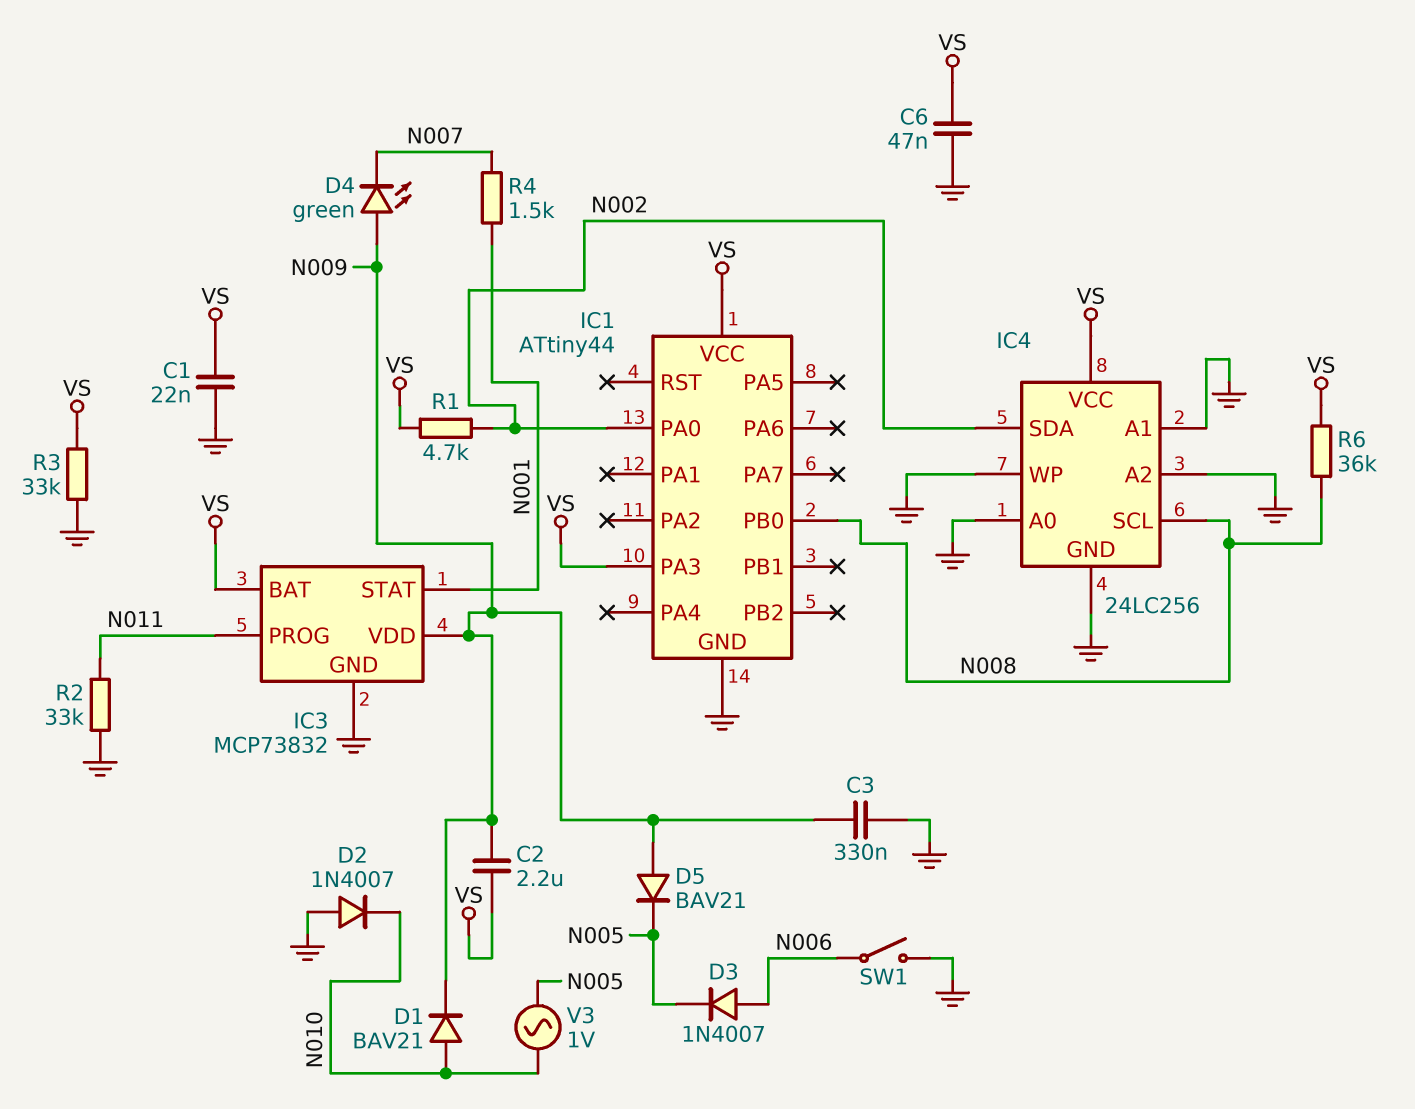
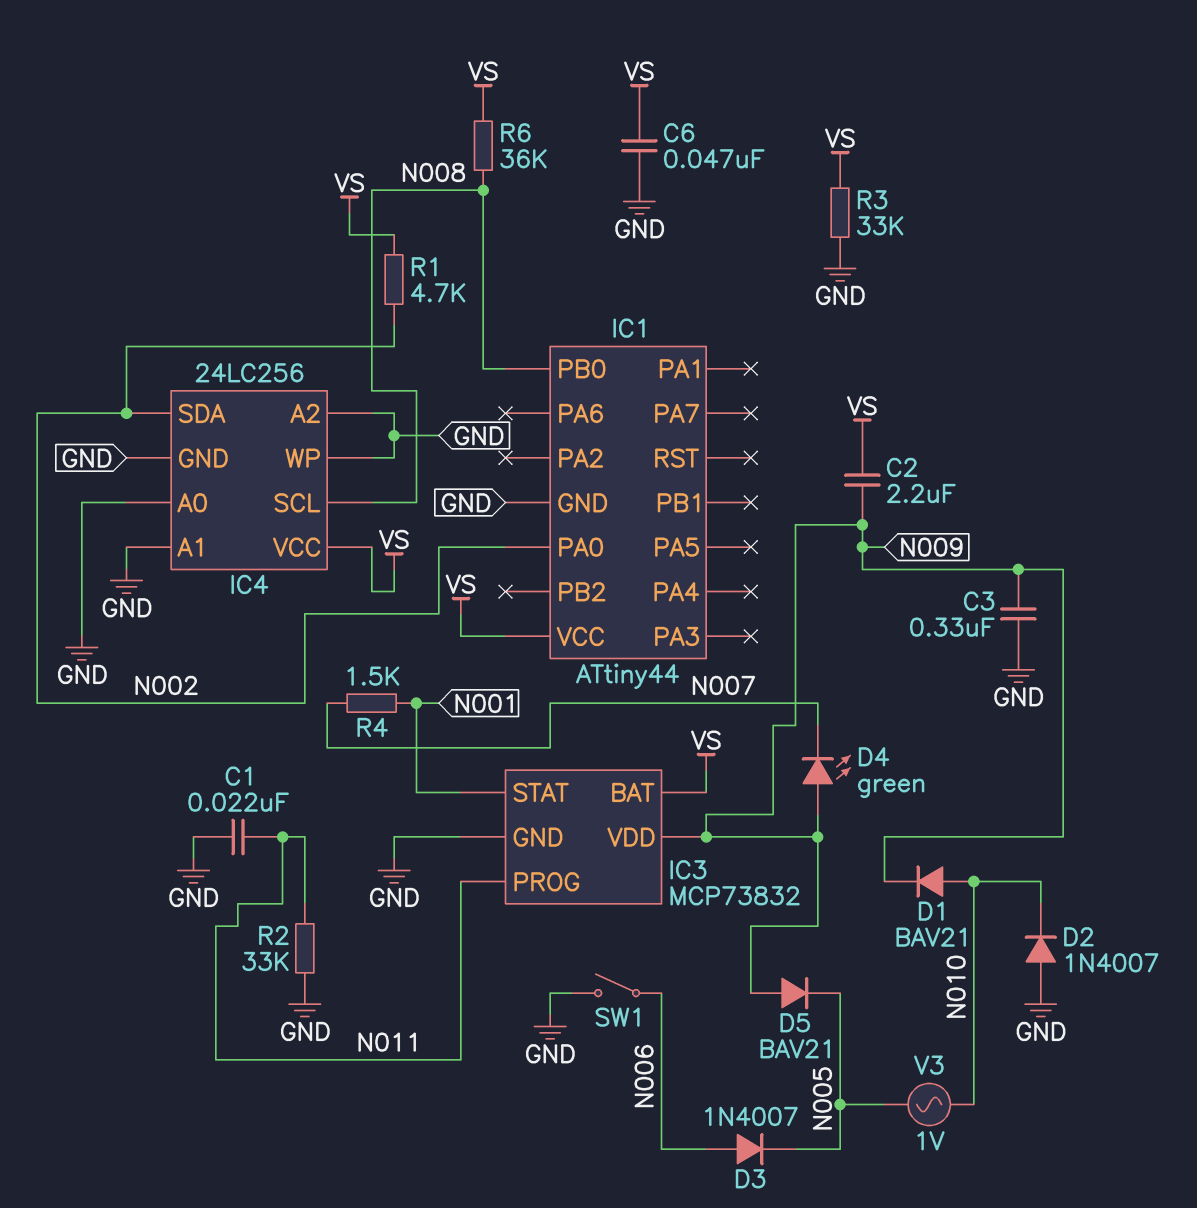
C1: 22nF (GND, VS) -> 22nF (GND, N011)
IC1 pin PA3: VS -> none

